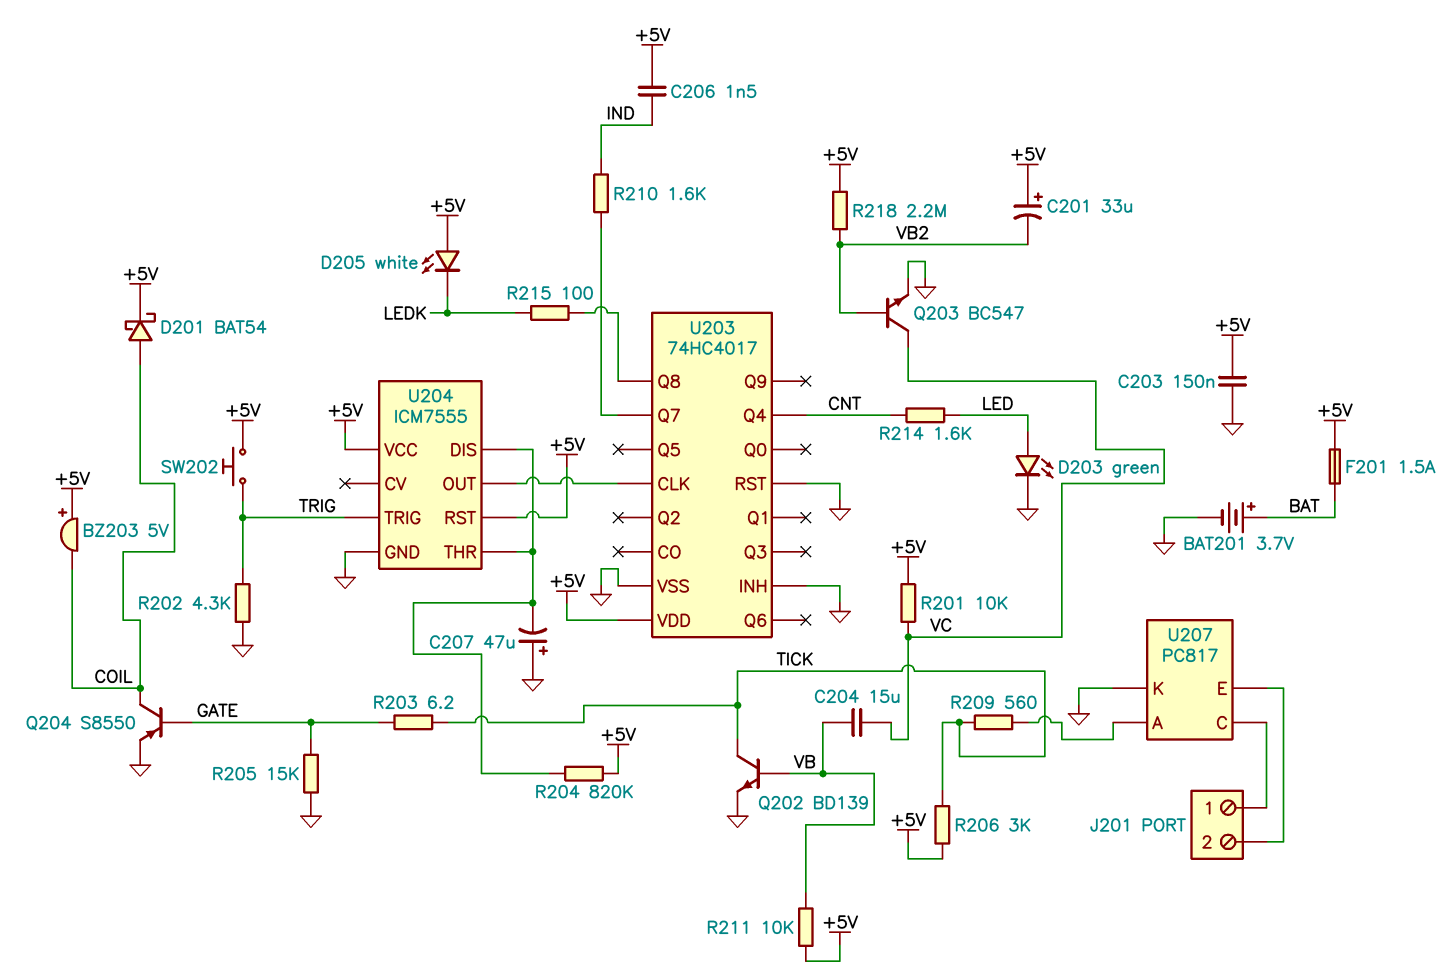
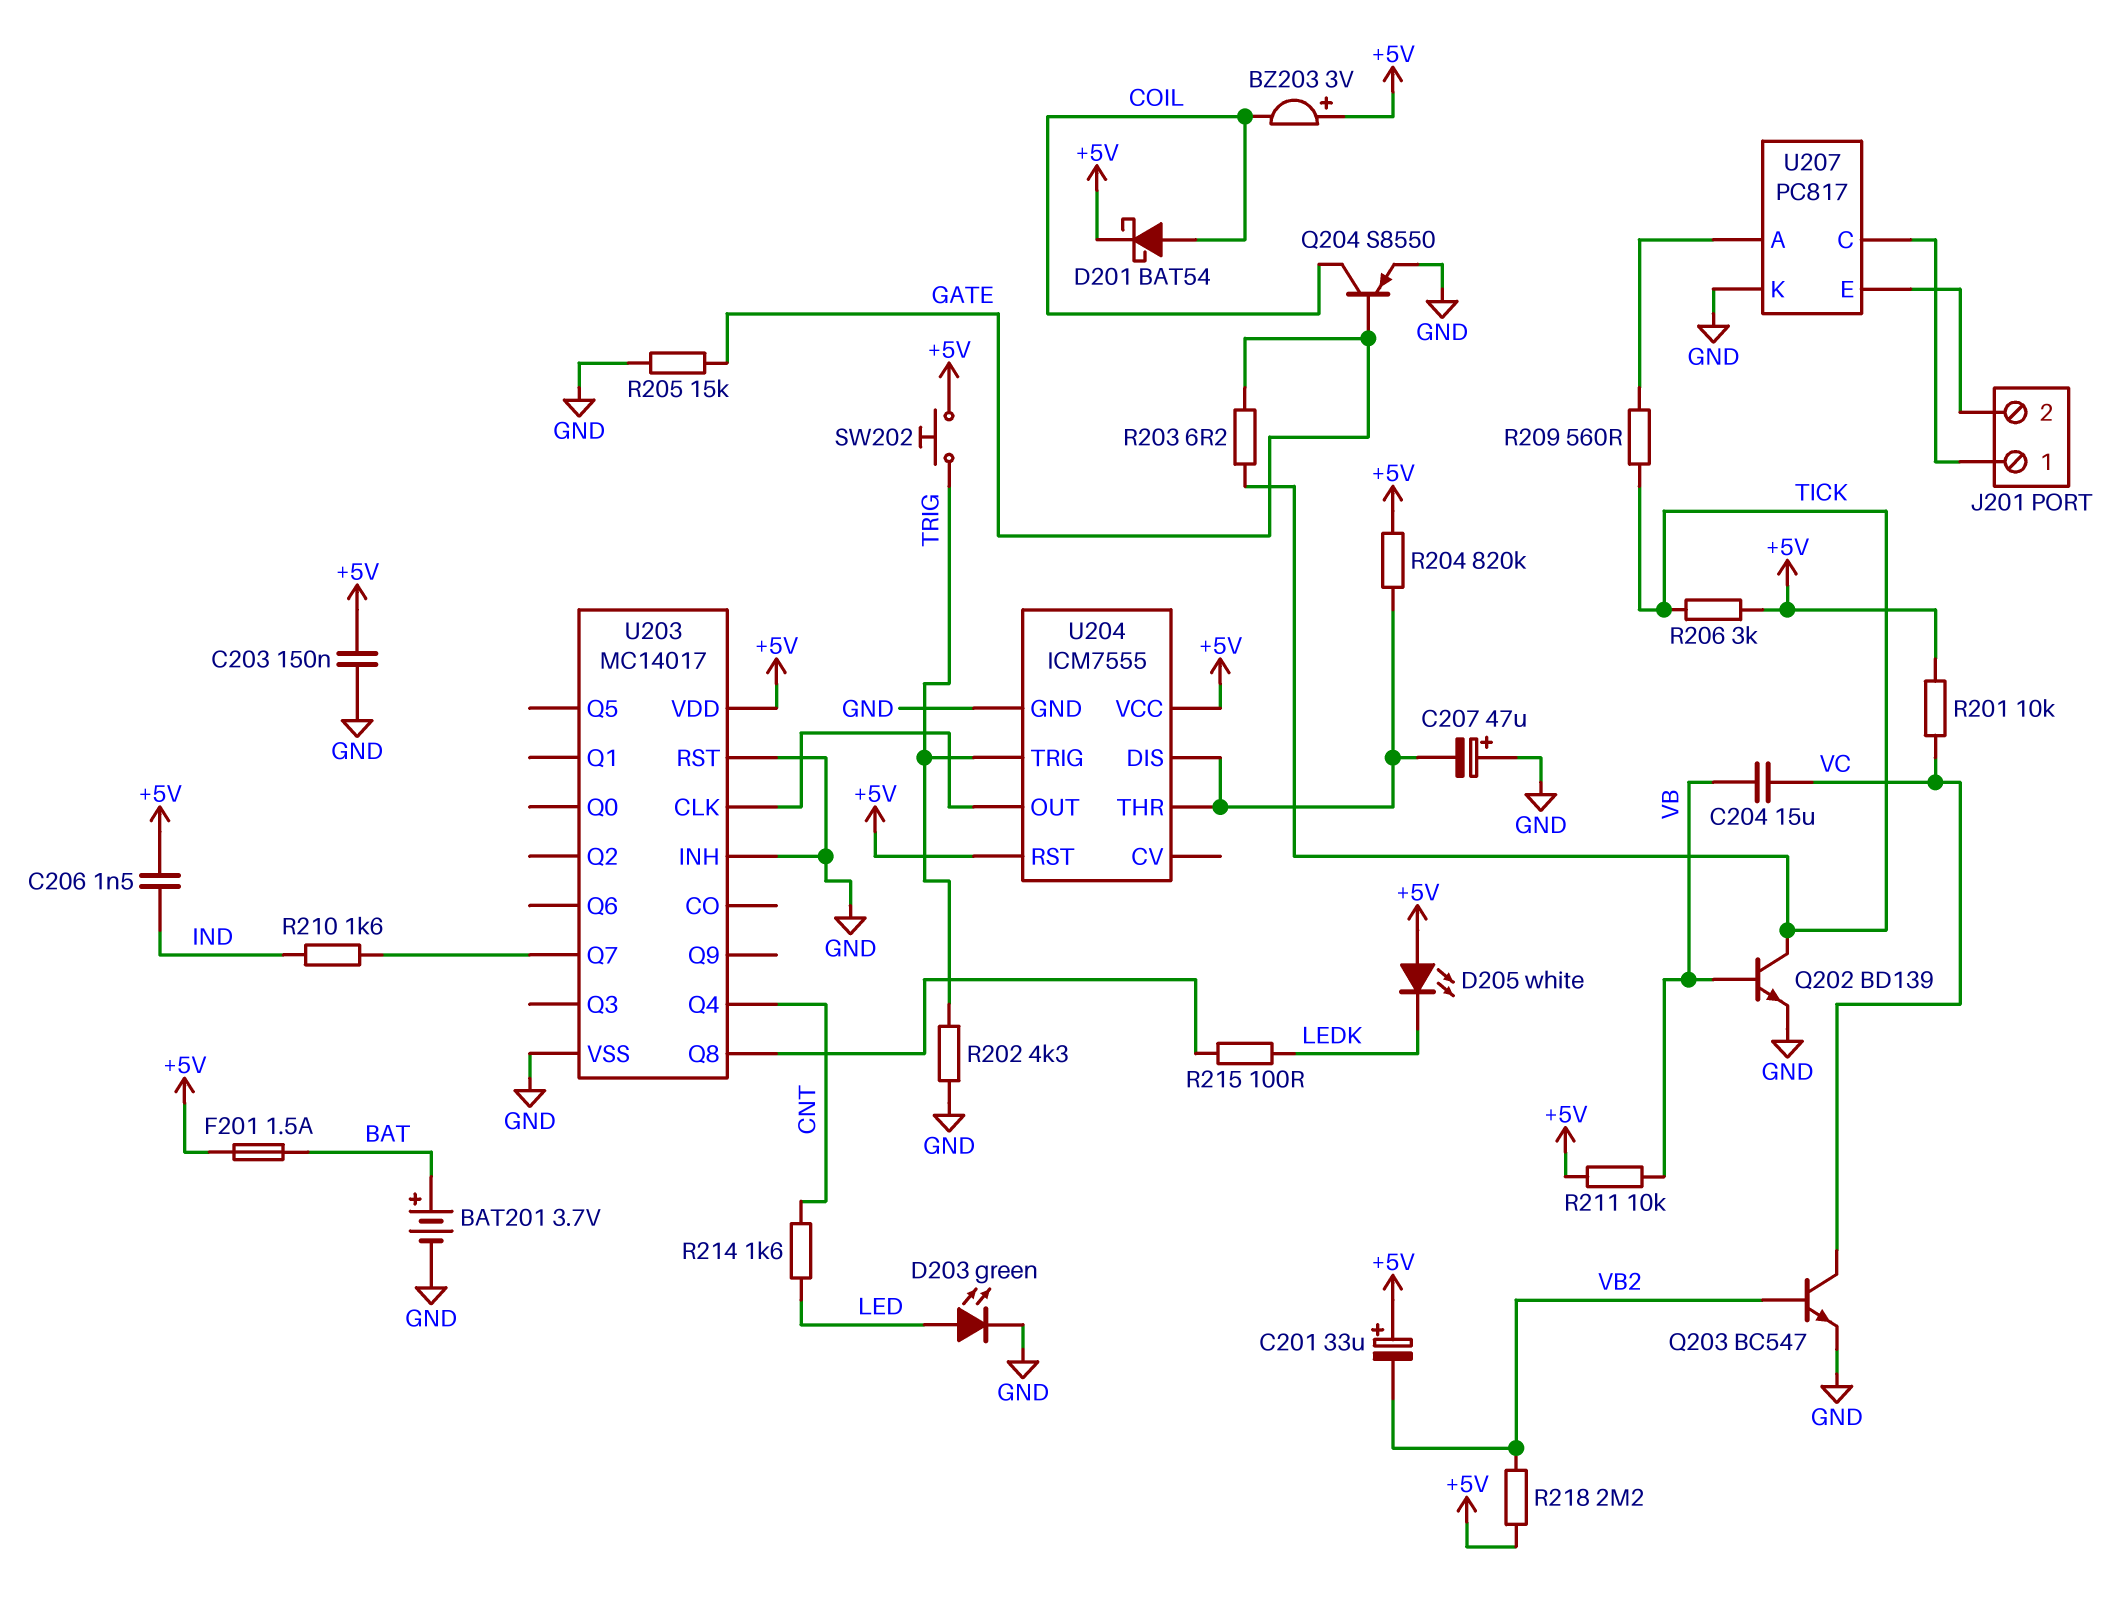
BZ203: buzzer 5V (plus +5V, minus COIL) -> buzzer 3V (plus +5V, minus COIL)
U203: 74HC4017 -> MC14017

